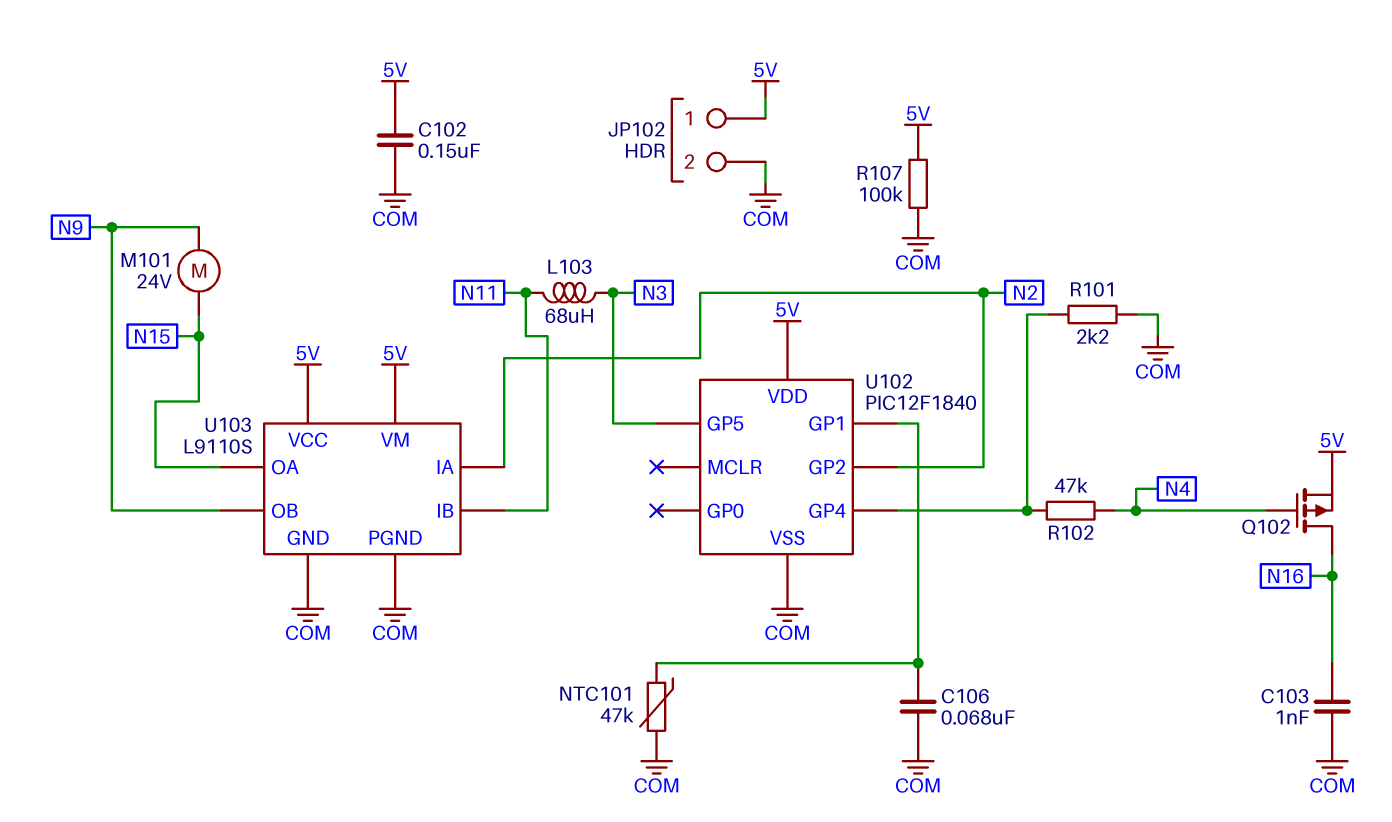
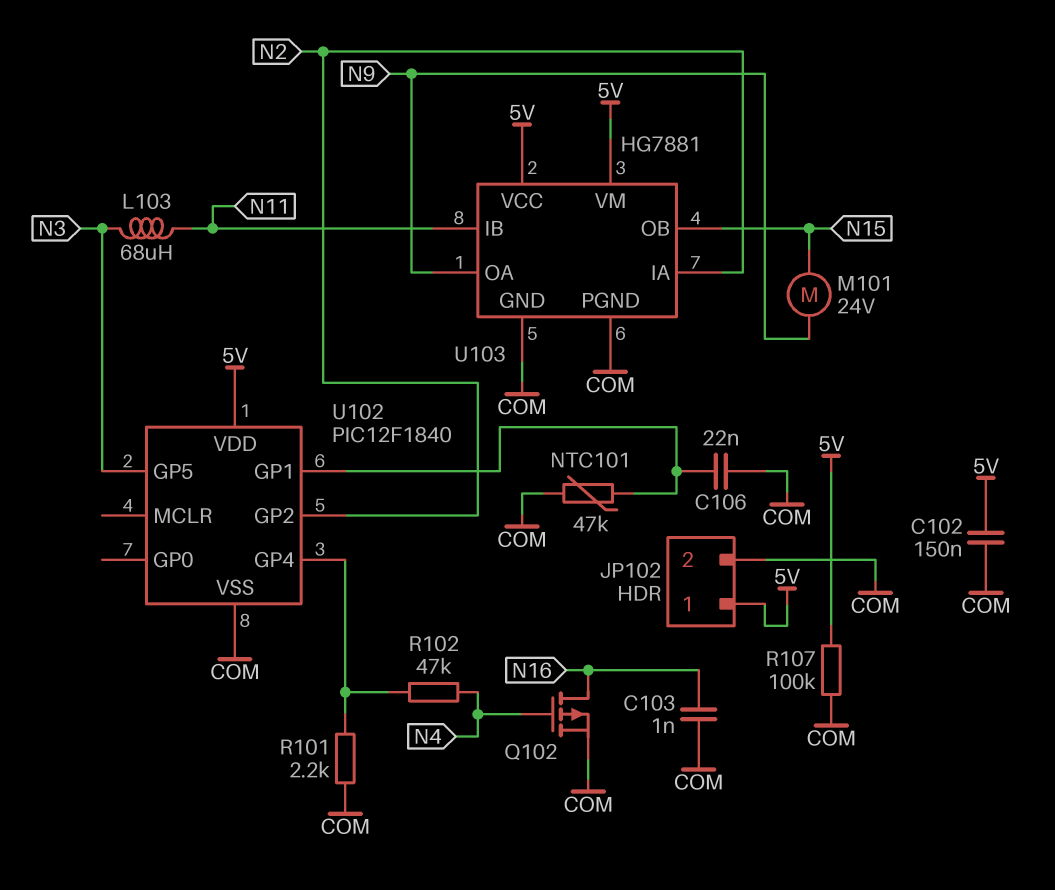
C106: 68nF (COM, U102/GP1) -> 22nF (COM, U102/GP1)
Q102: PMOS (G N4, D N16, S 5V) -> PMOS (G N4, D N16, S COM)
U103: L9110S -> HG7881
U103 pin OA: N15 -> N9
U103 pin OB: N9 -> N15

